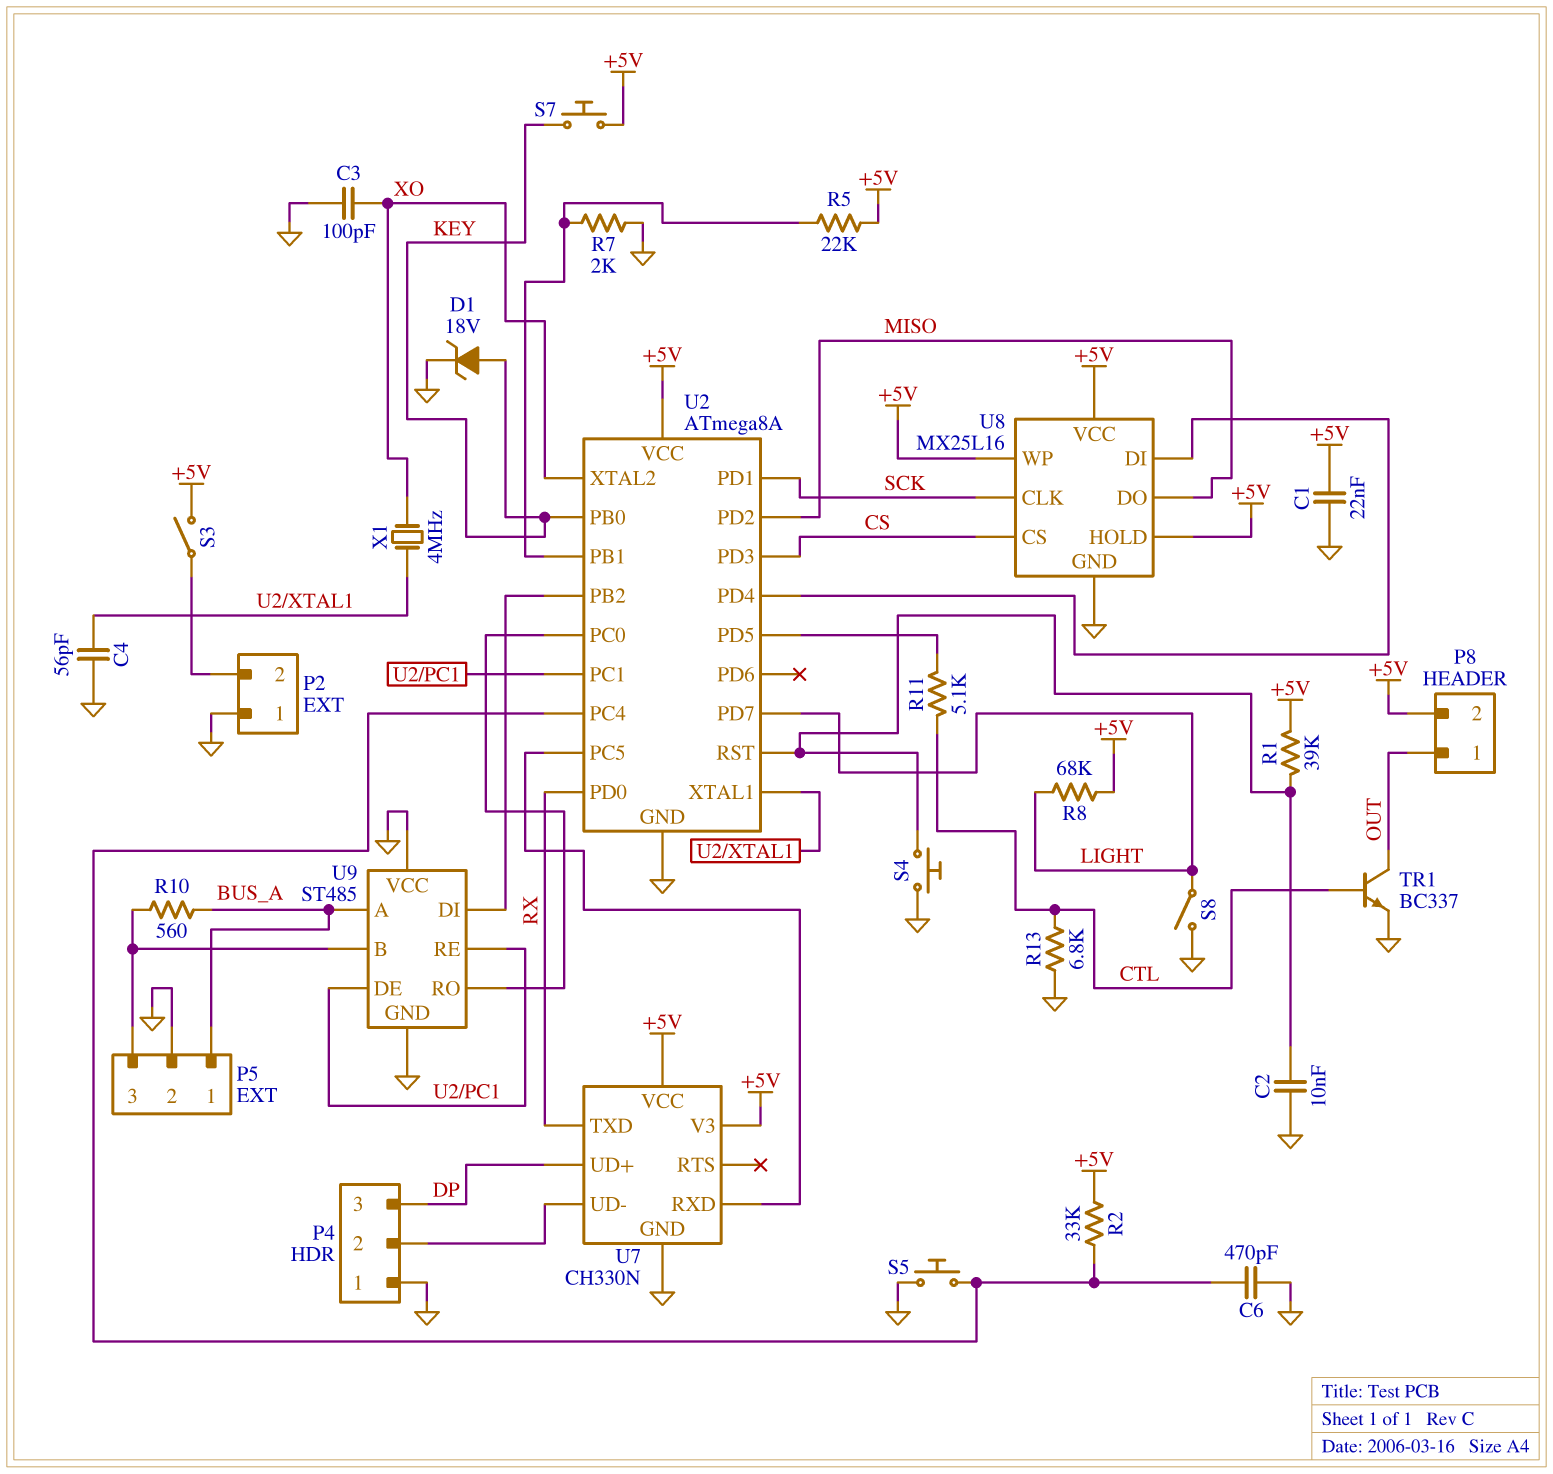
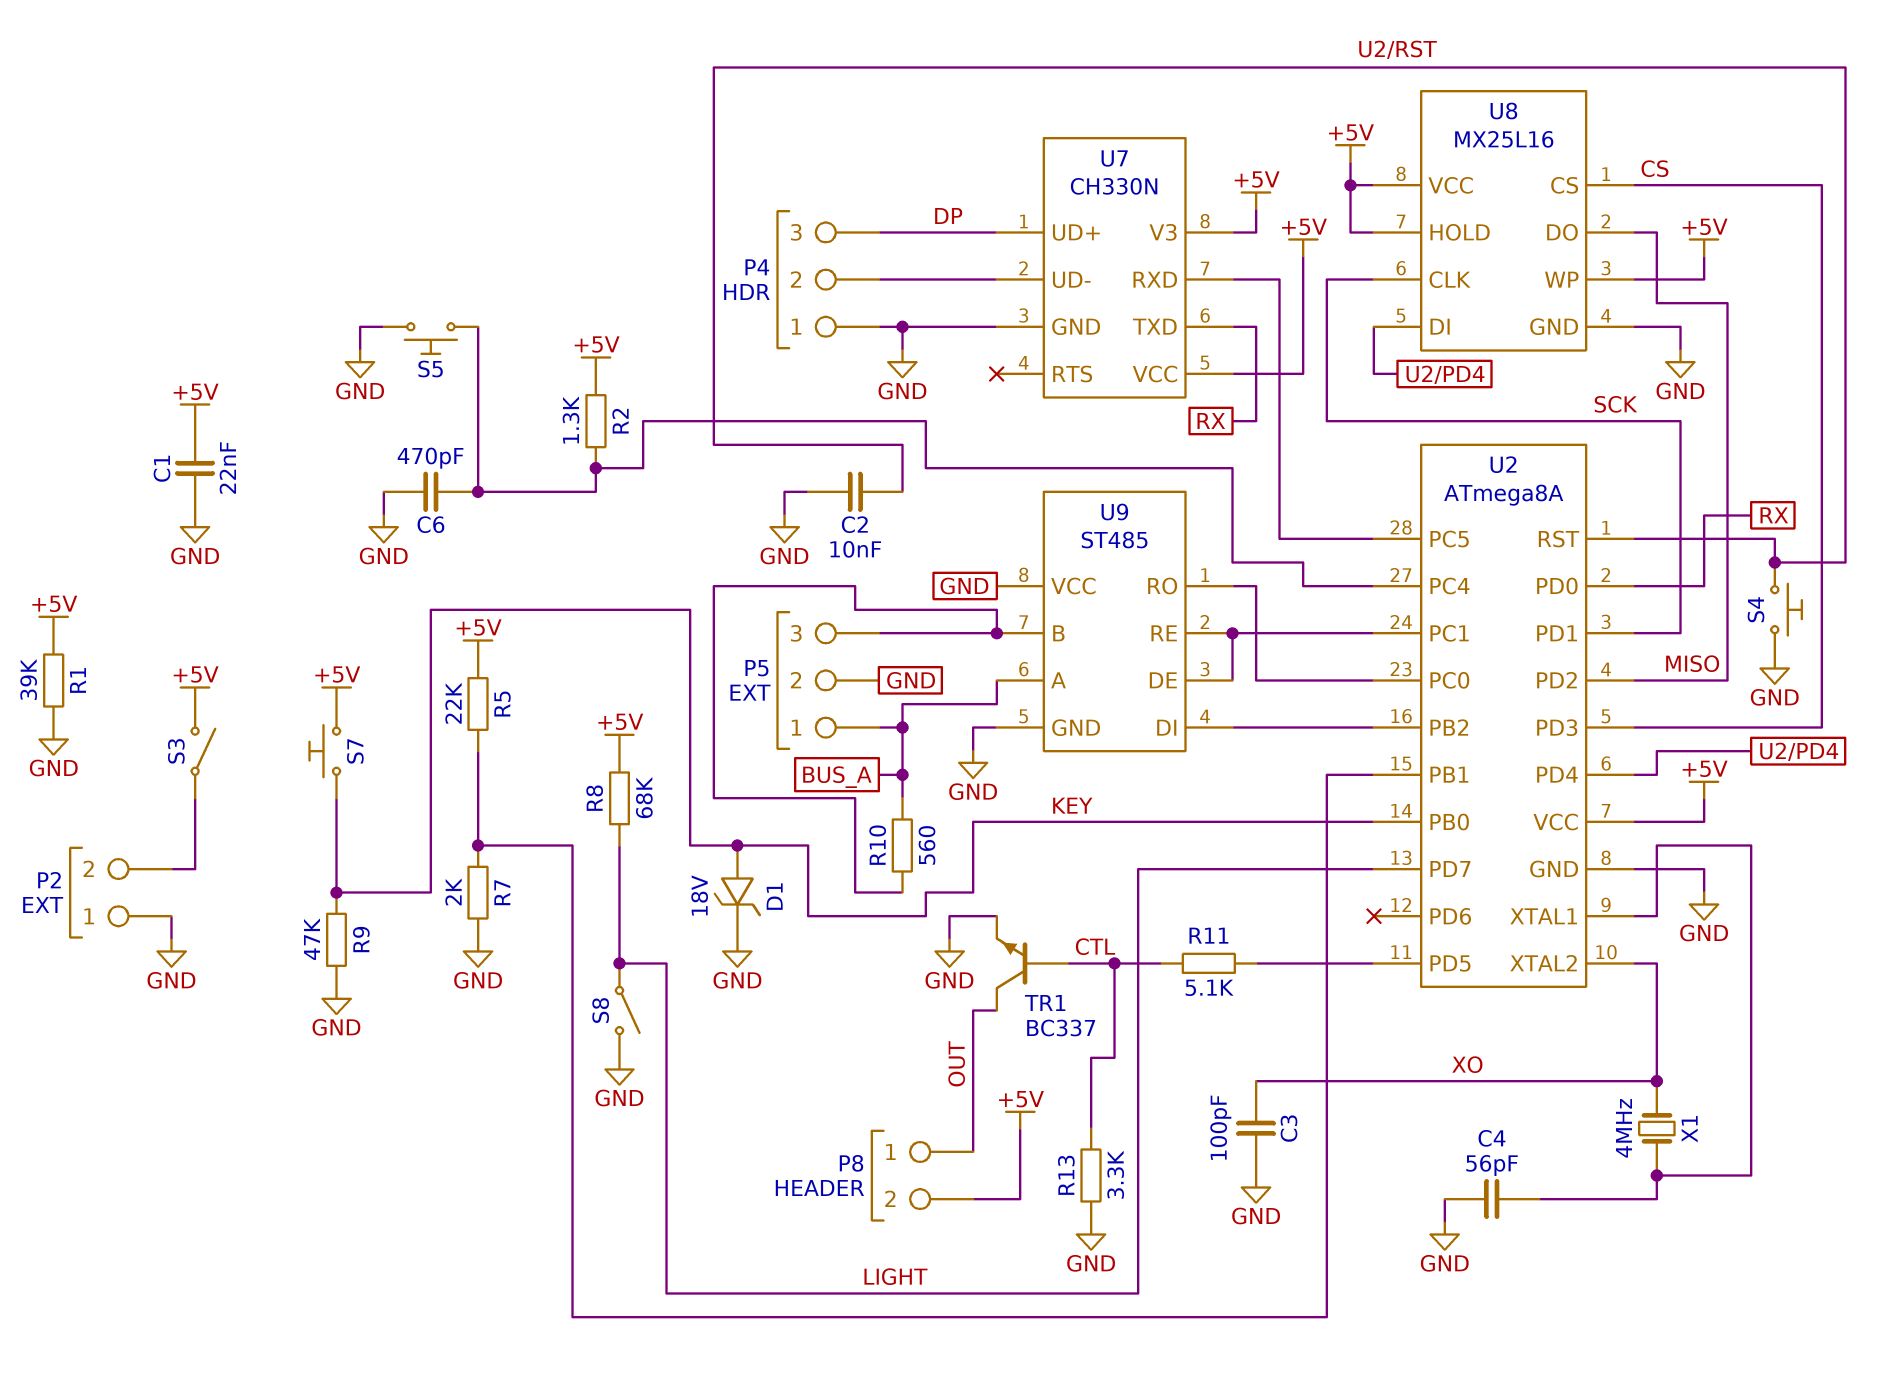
R1: 39k (+5V, U2/RST) -> 39k (+5V, GND)
R2: 33k (+5V, U2/PC4) -> 1.3k (+5V, U2/PC4)
R9: none -> 47k (GND, KEY)
R13: 6.8k (CTL, GND) -> 3.3k (CTL, GND)

